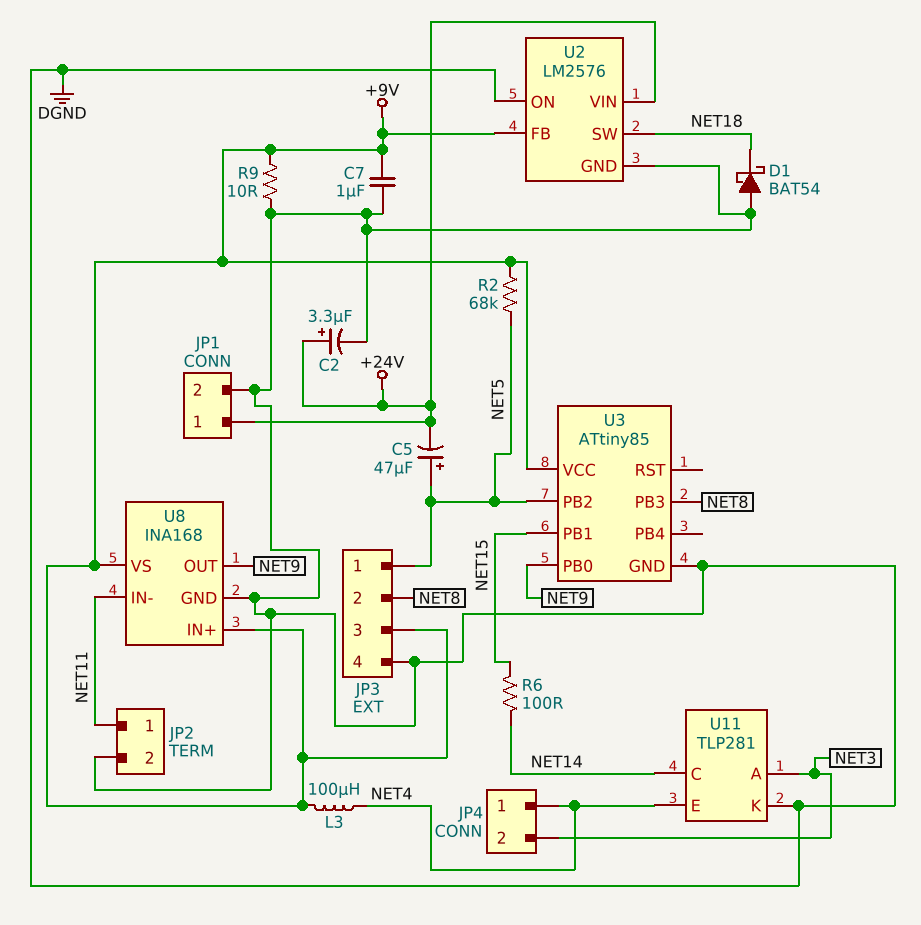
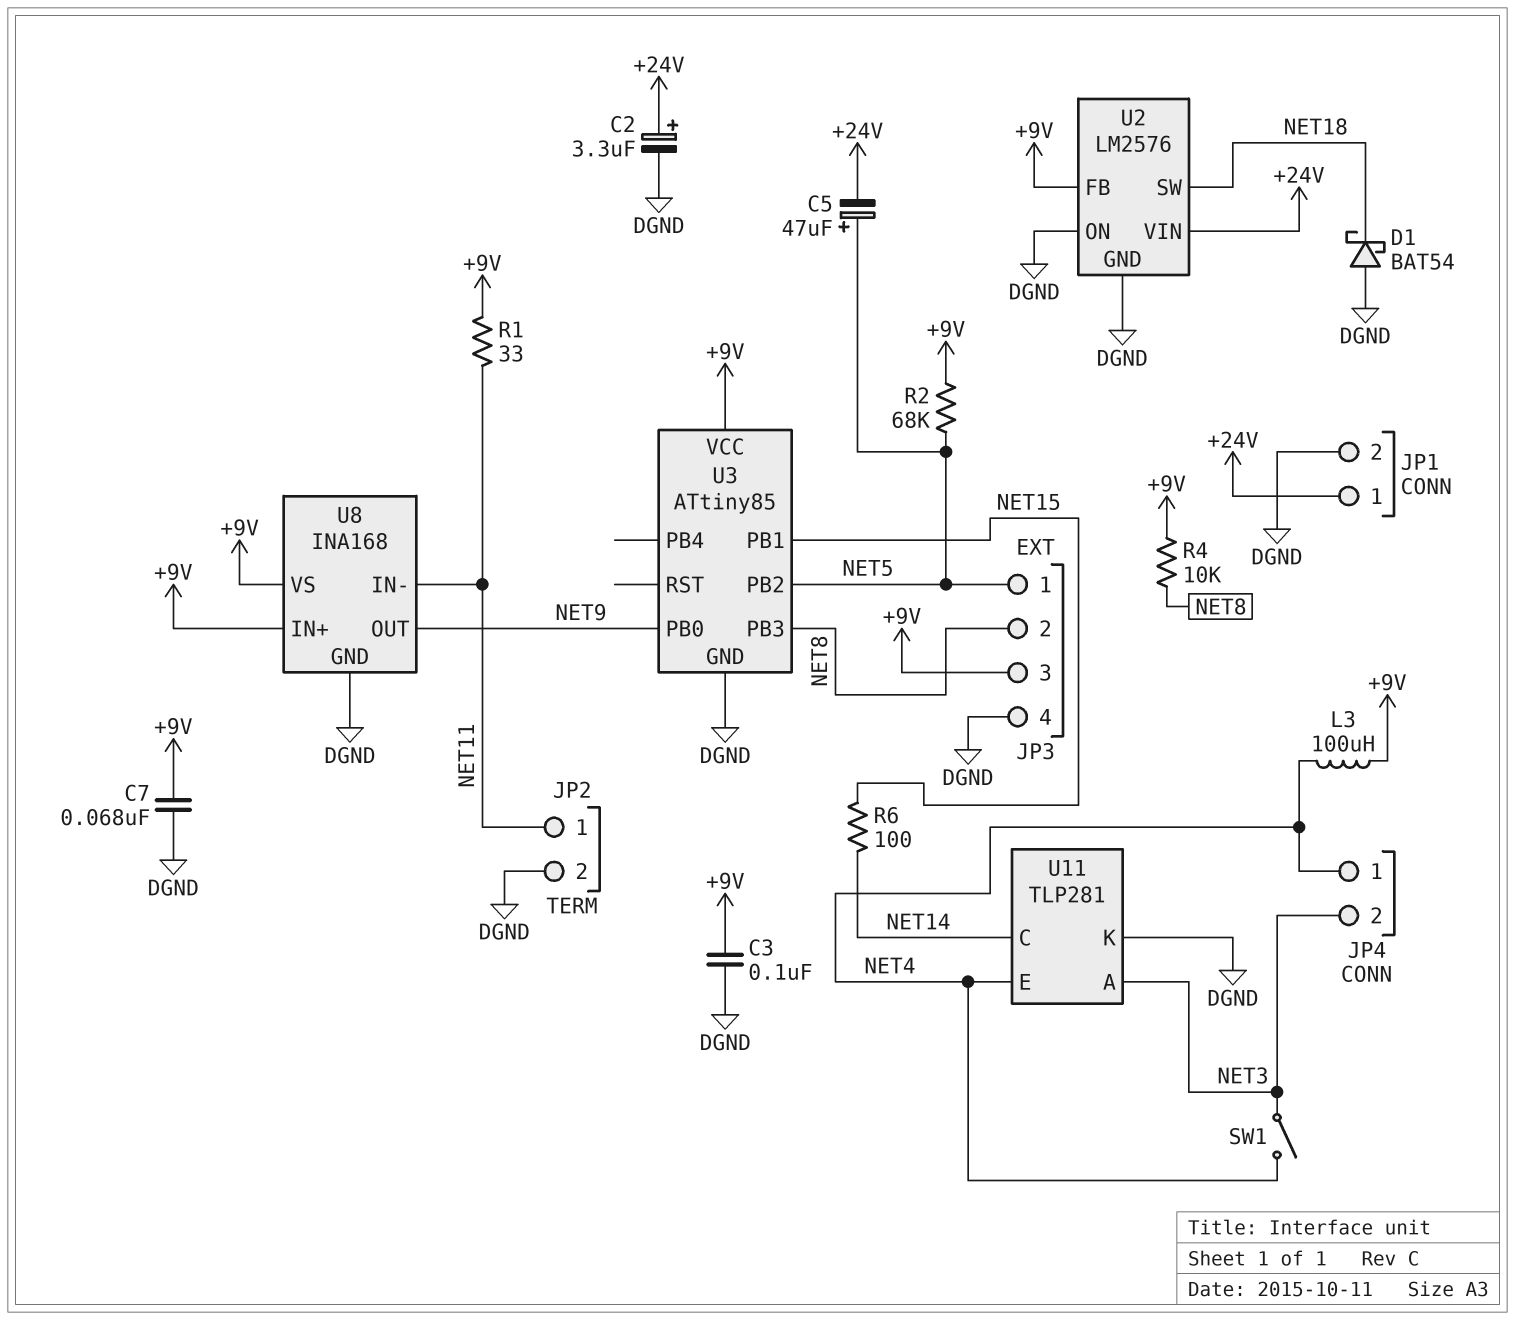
C3: none -> 100nF (+9V, DGND)
C7: 1uF (+9V, DGND) -> 68nF (+9V, DGND)
R1: none -> 33 (+9V, NET11)
R4: none -> 10k (+9V, NET8)
R9: 10 (+9V, DGND) -> none
SW1: none -> switch (NET3, NET4)

